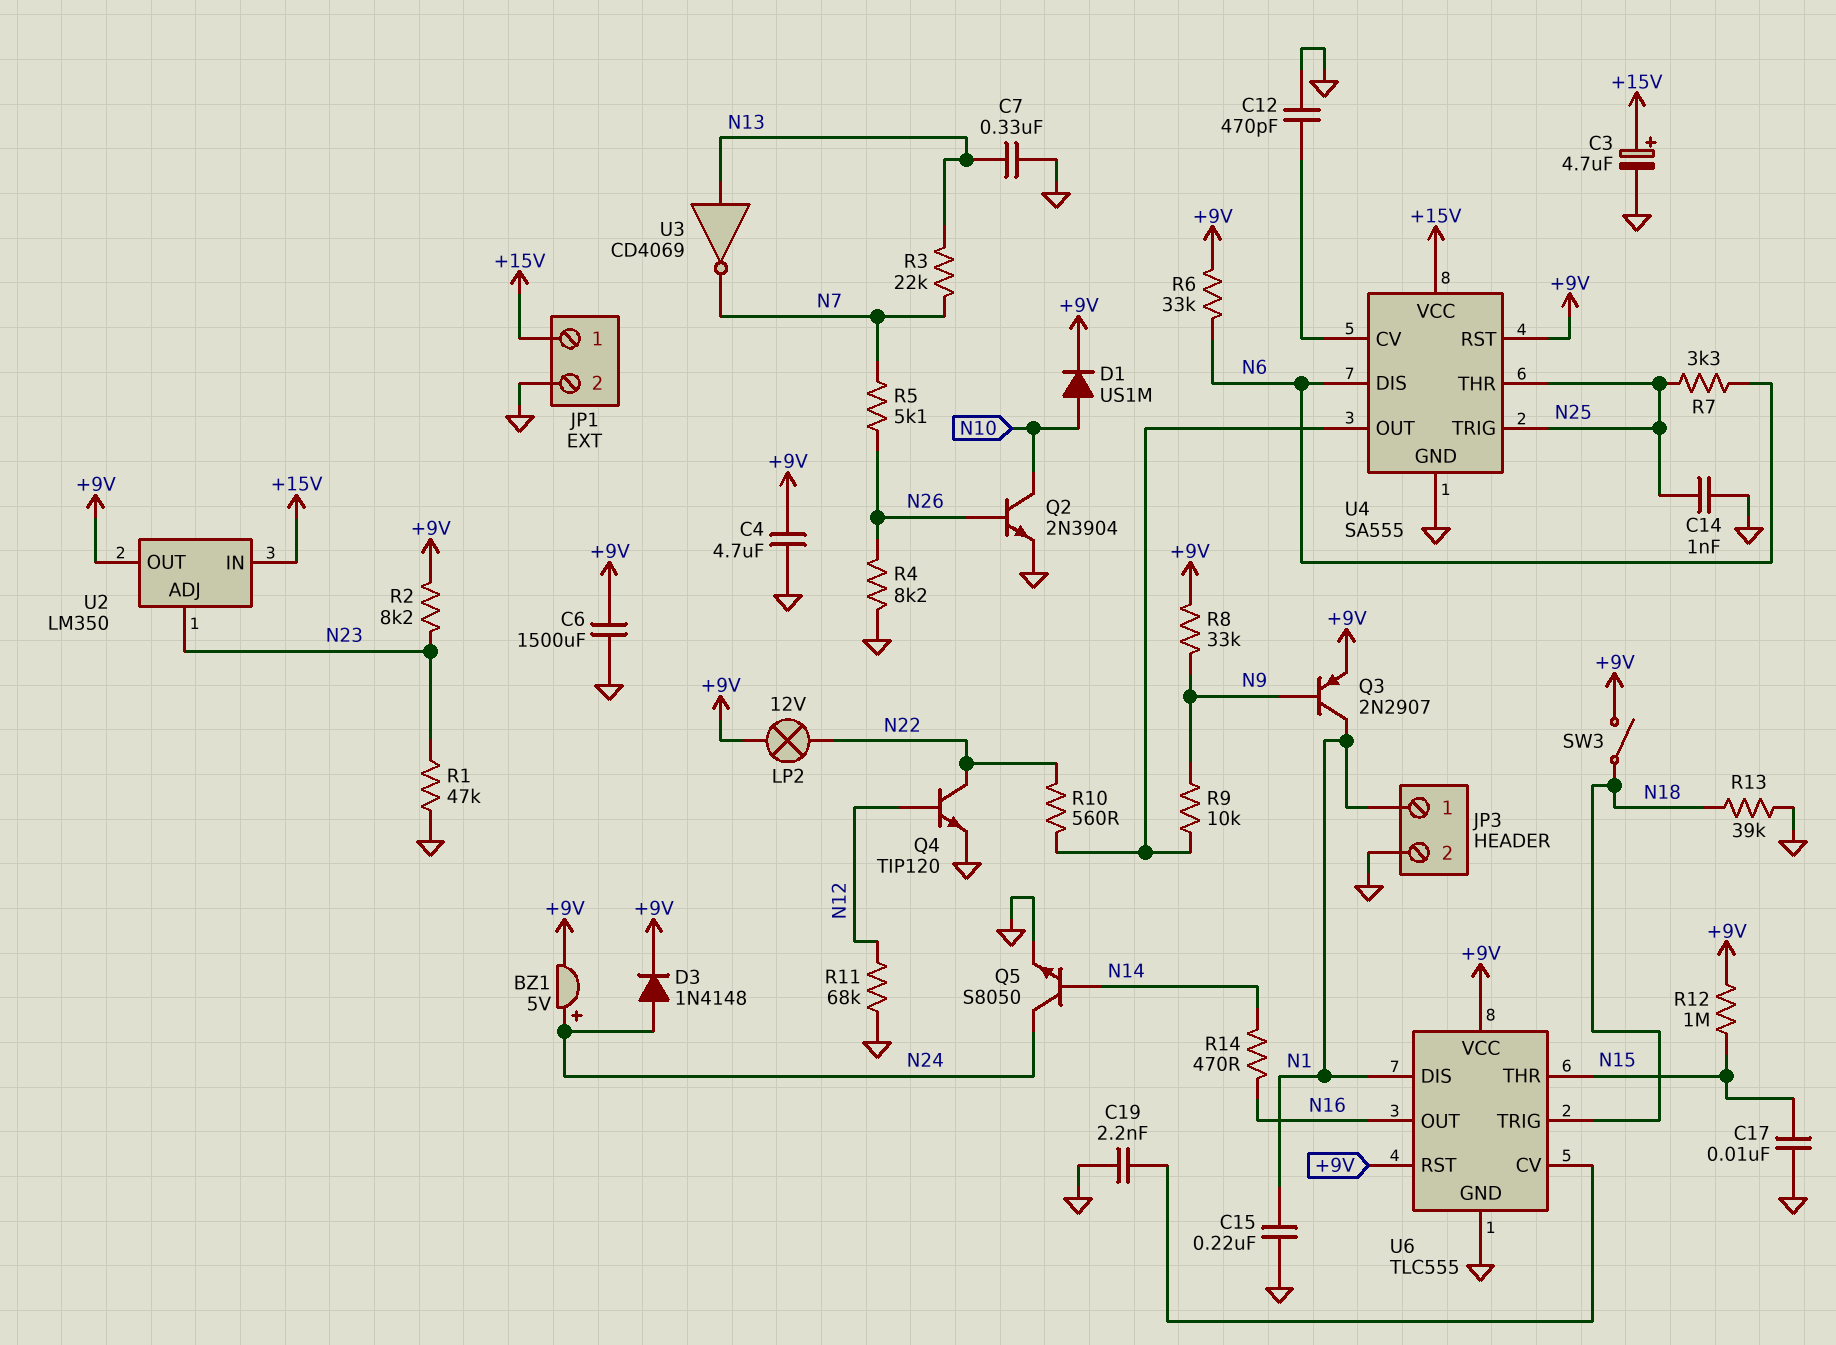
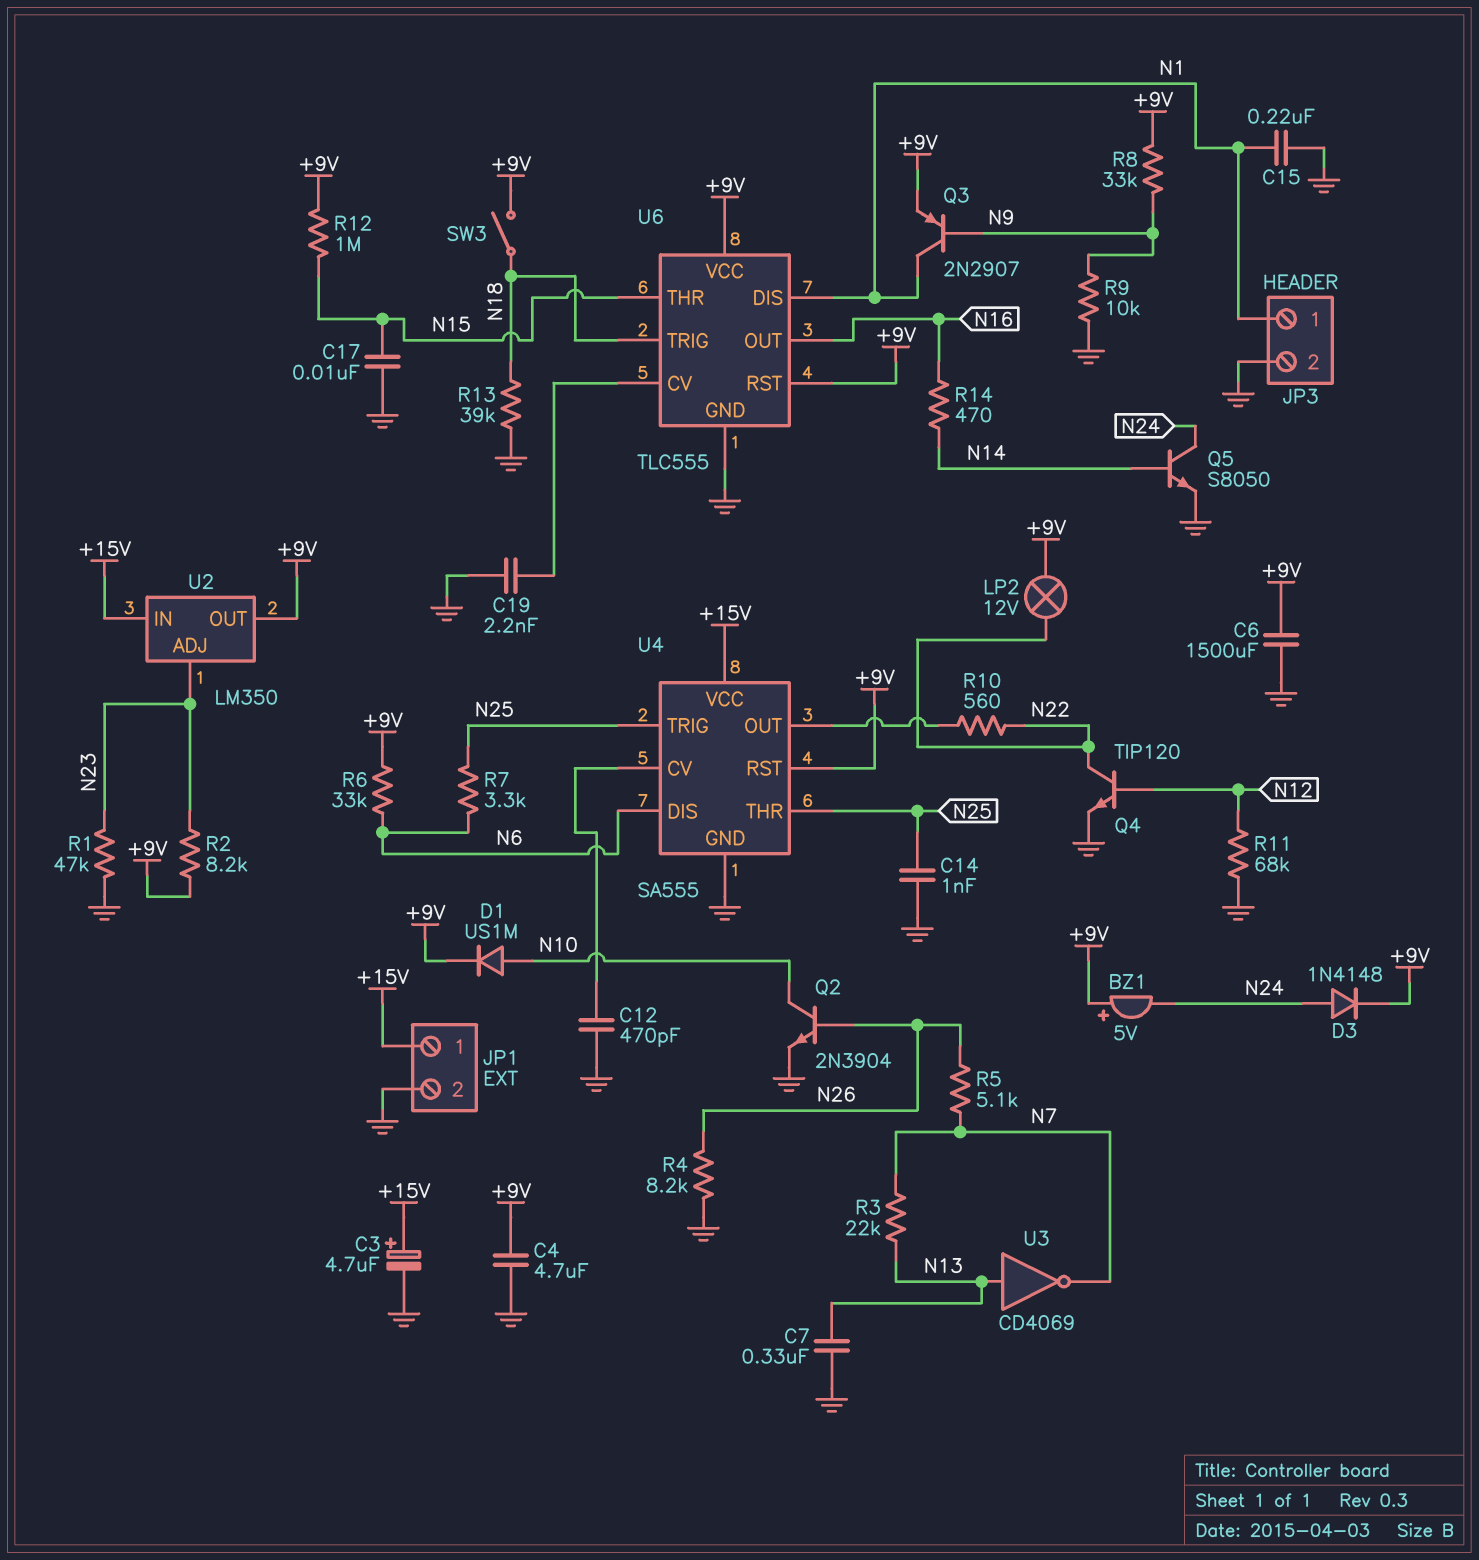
BZ1: buzzer 5V (plus N24, minus +9V) -> buzzer 5V (plus +9V, minus N24)
R9: 10k (N9, U4/OUT) -> 10k (GND, N9)

